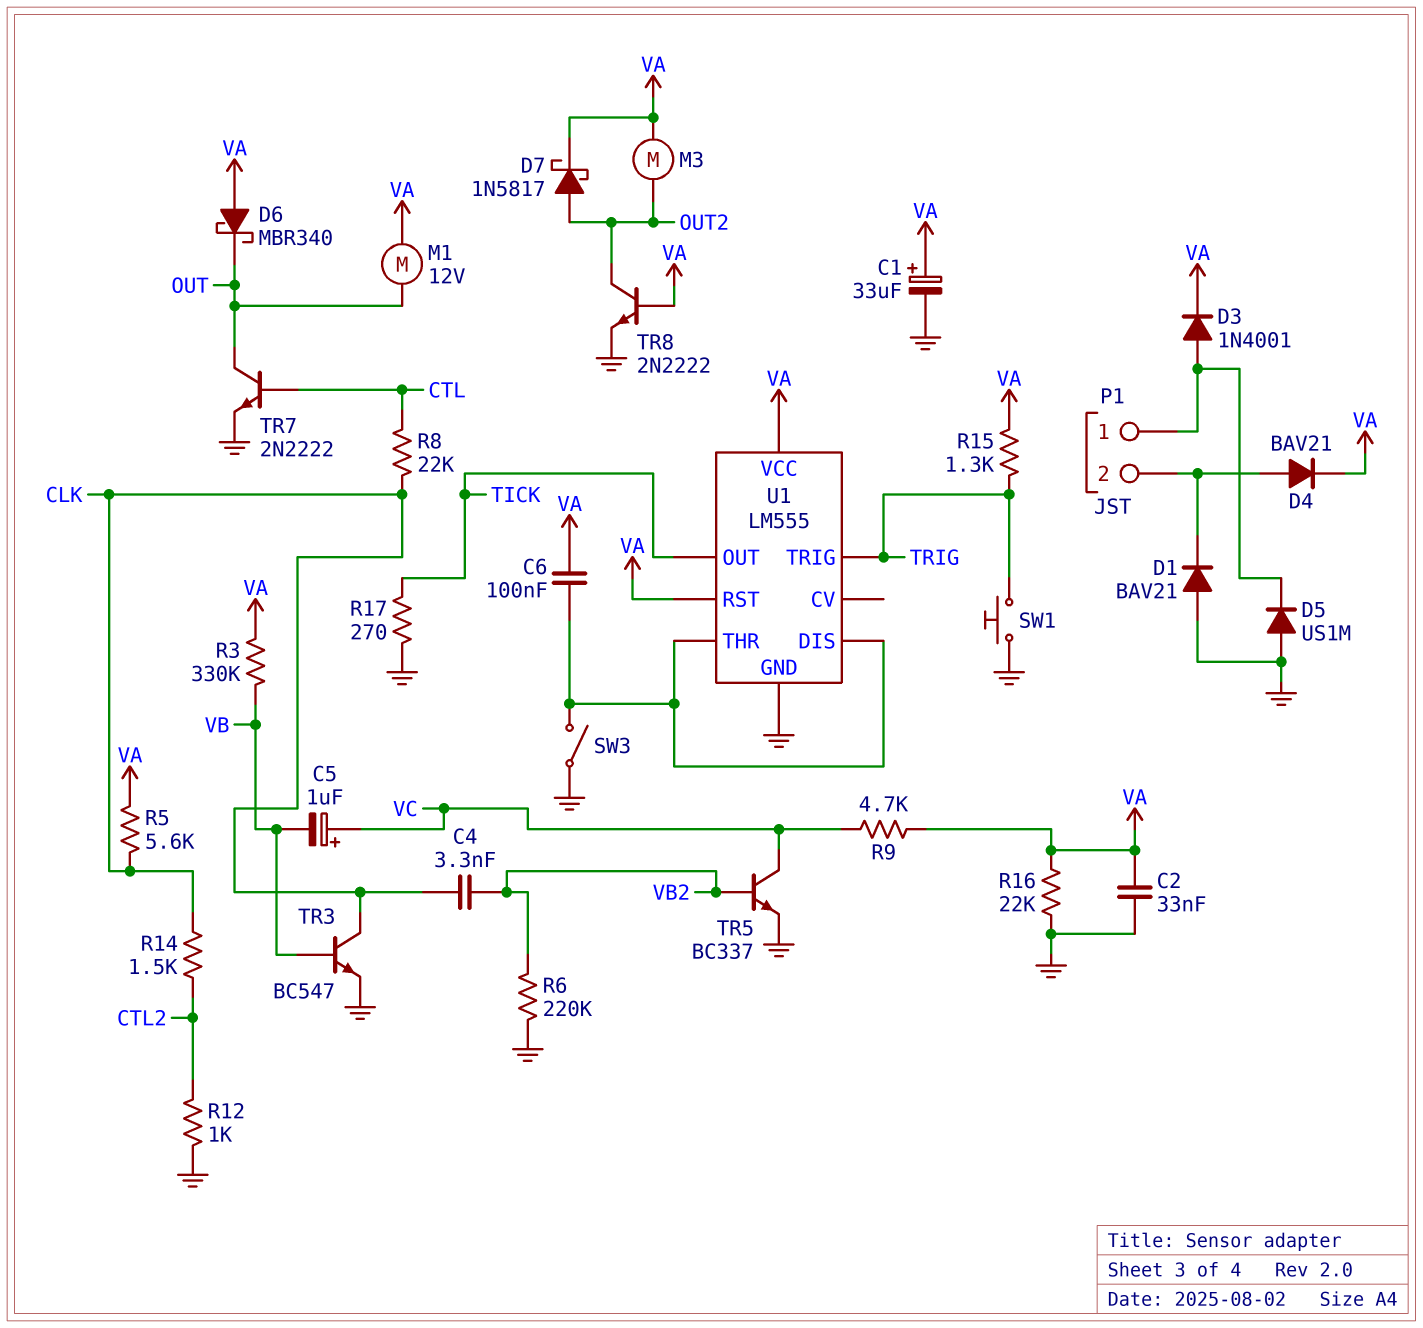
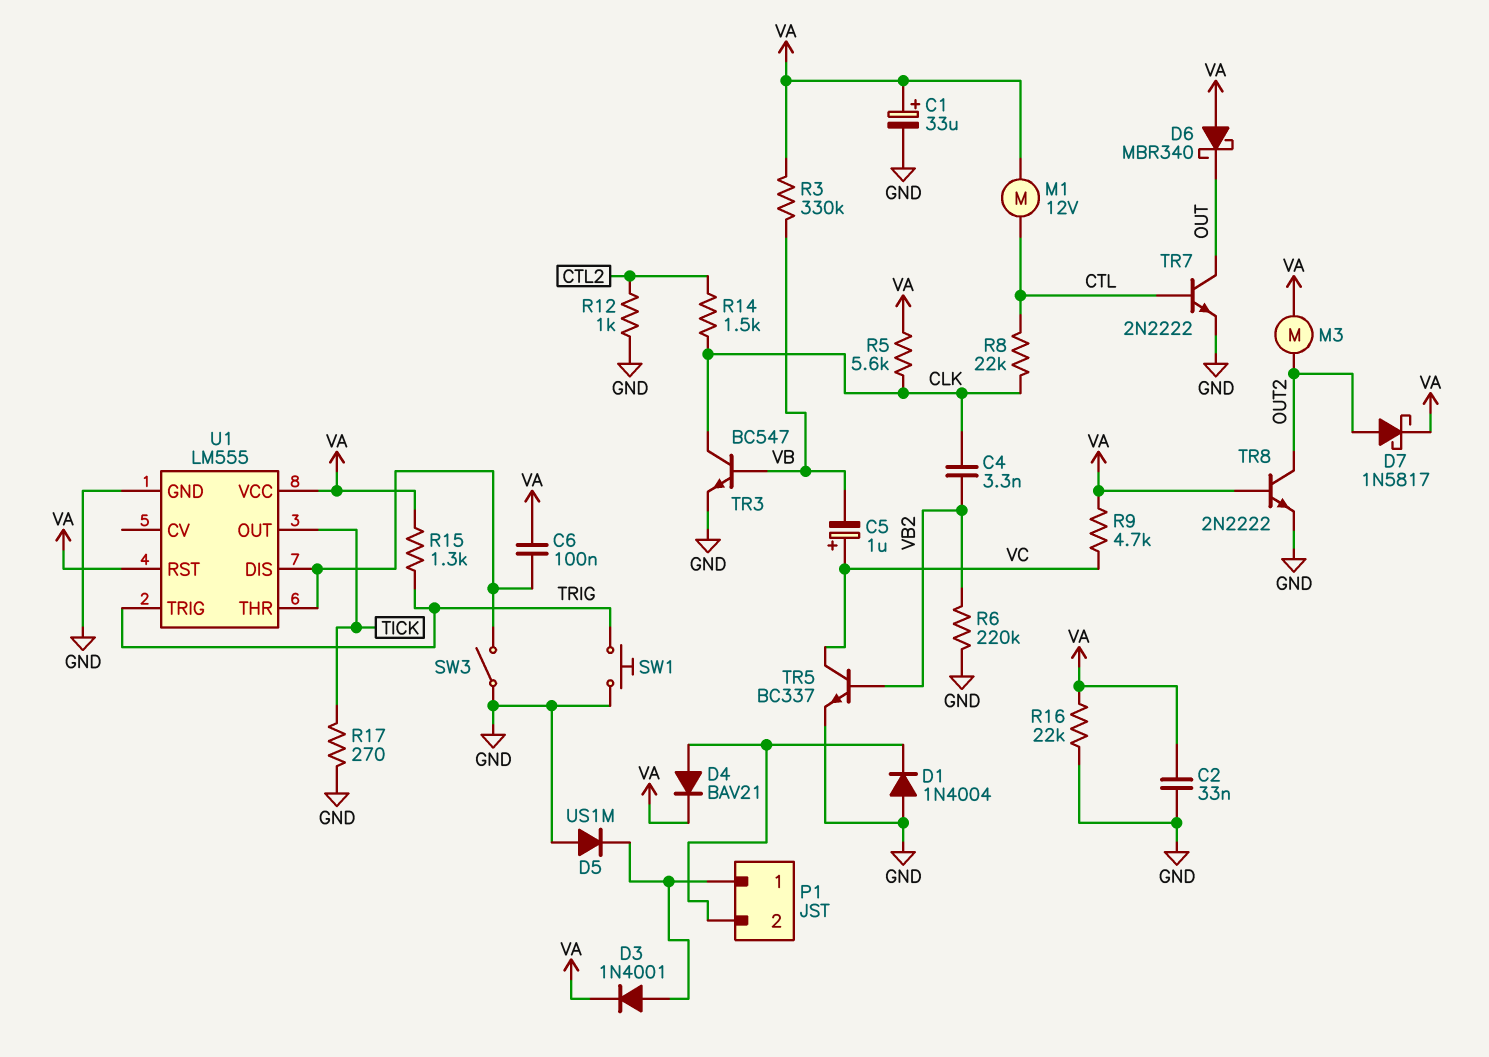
D1: diode BAV21 (A GND, K P1/2) -> diode 1N4004 (A GND, K P1/2)
M1: motor 12V (OUT, VA) -> motor 12V (CTL, VA)

